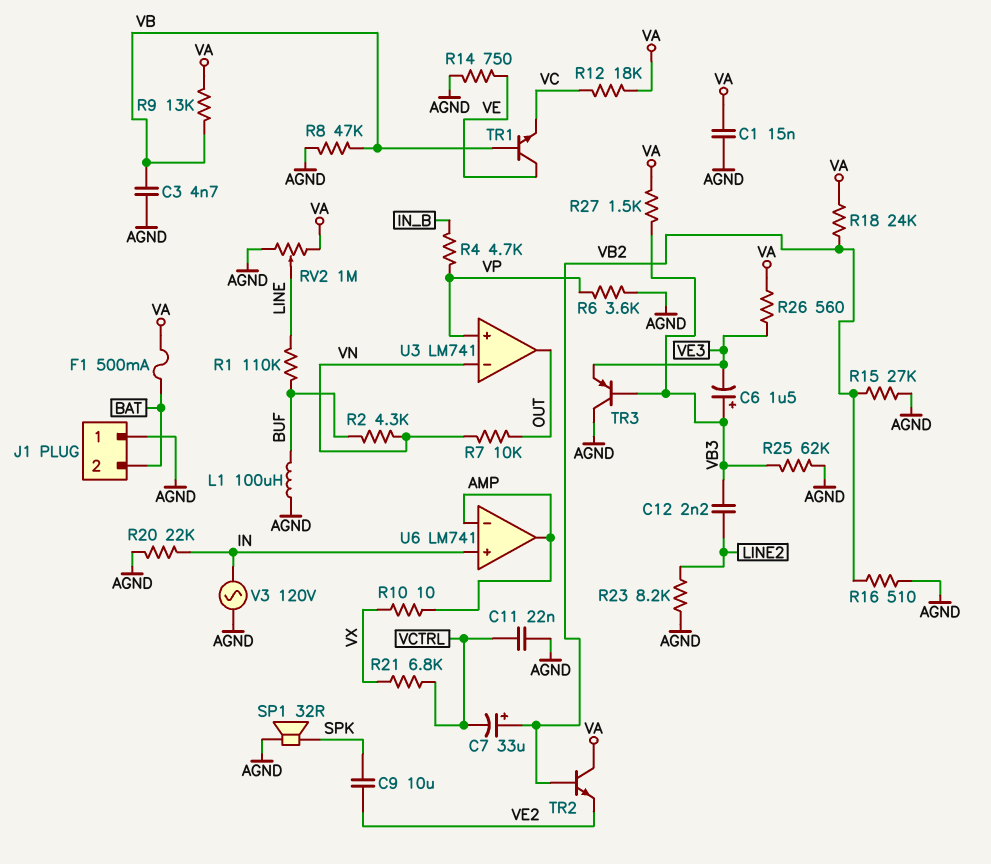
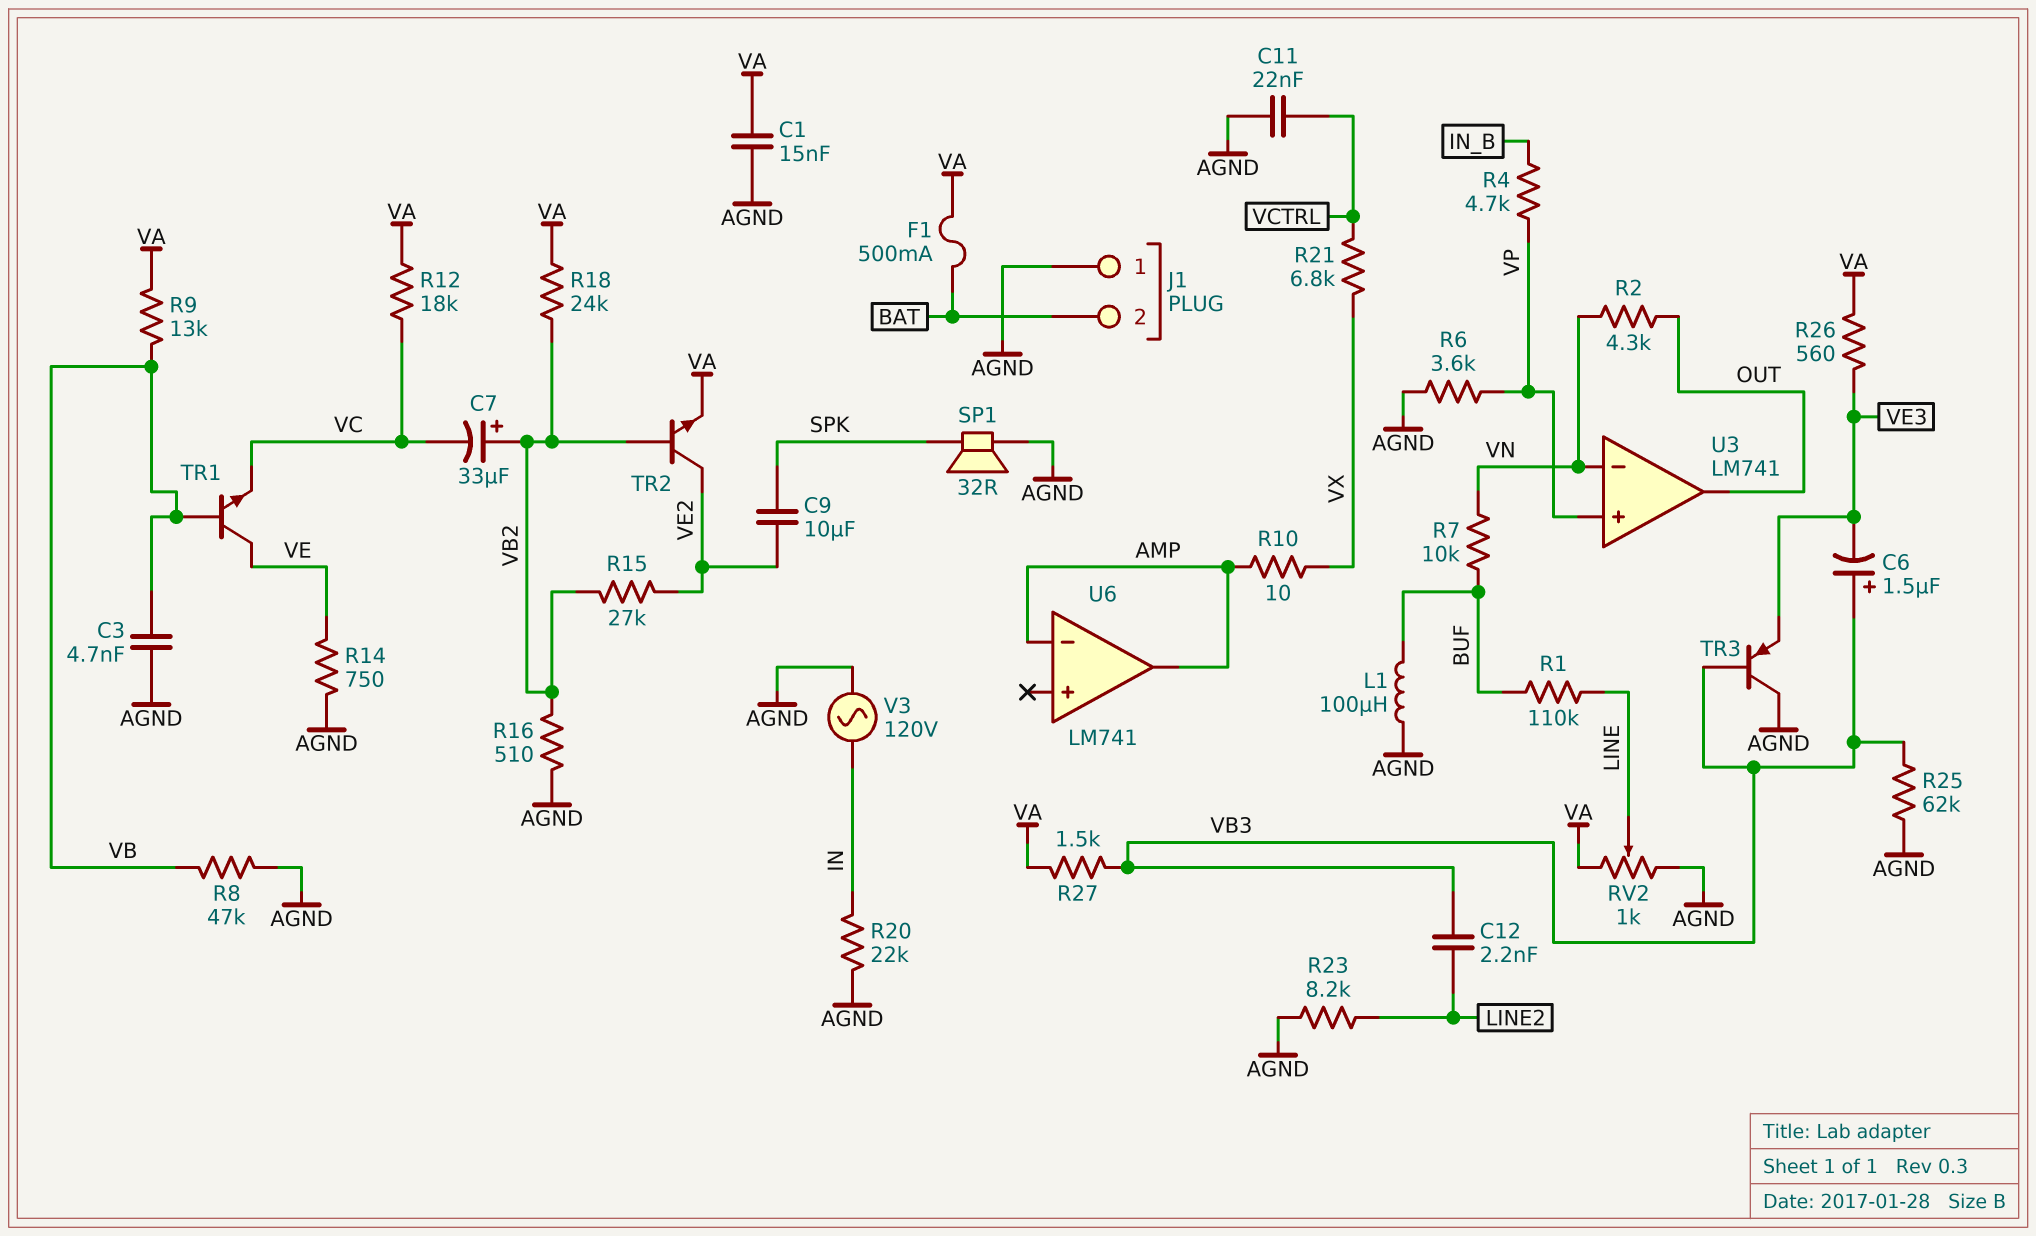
C7: 33uF (plus VB2, minus VCTRL) -> 33uF (plus VB2, minus VC)
R2: 4.3k (BUF, VN) -> 4.3k (OUT, VN)
R7: 10k (OUT, VN) -> 10k (BUF, VN)
R15: 27k (AGND, VB2) -> 27k (VB2, VE2)
RV2: 1M (AGND, VA, wiper LINE) -> 1k (AGND, VA, wiper LINE)
TR2: NPN (B VB2, C VA, E VE2) -> NPN (B VB2, C VE2, E VA)
U6 pin in+: IN -> none

